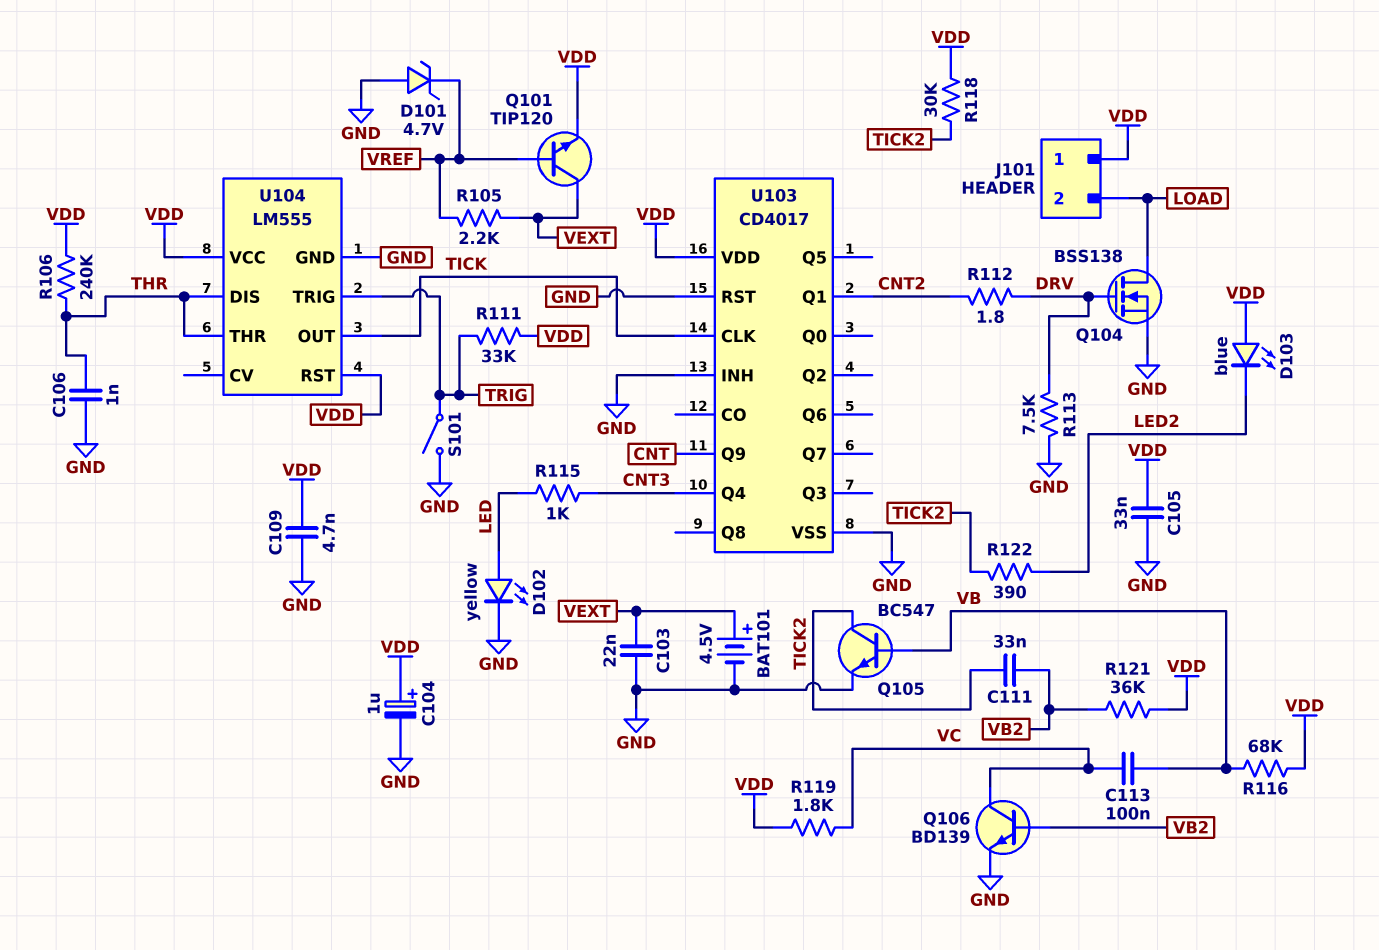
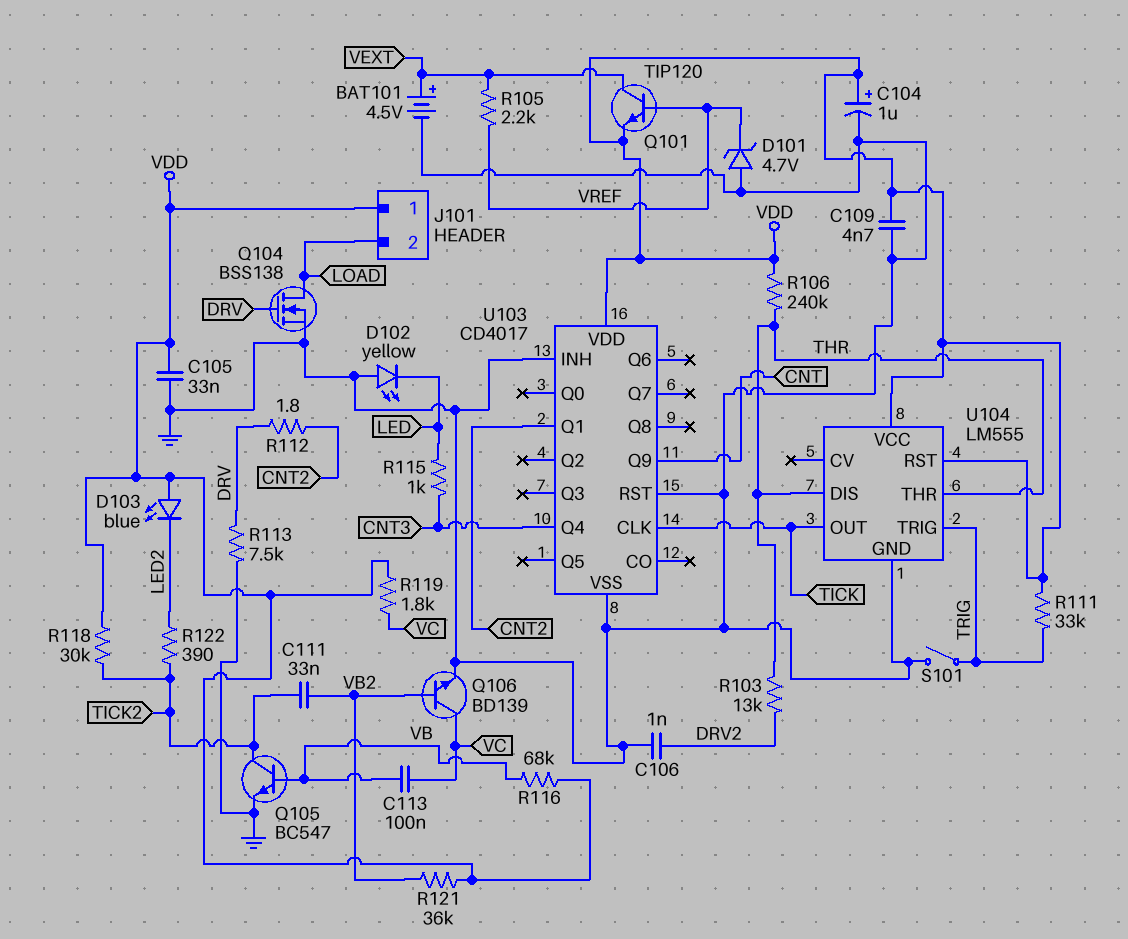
C103: 22nF (GND, VEXT) -> none
C106: 1nF (GND, THR) -> 1nF (DRV2, GND)
D102: LED yellow (A LED, K GND) -> LED yellow (A GND, K LED)
R103: none -> 13k (DRV2, THR)

